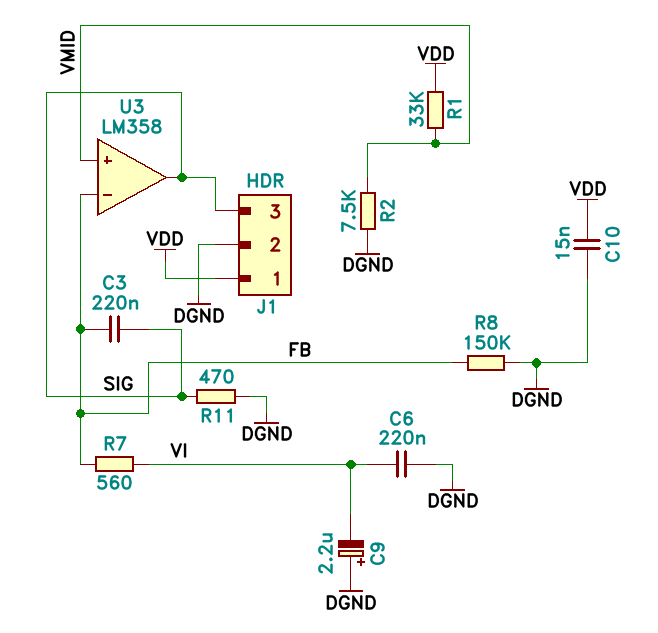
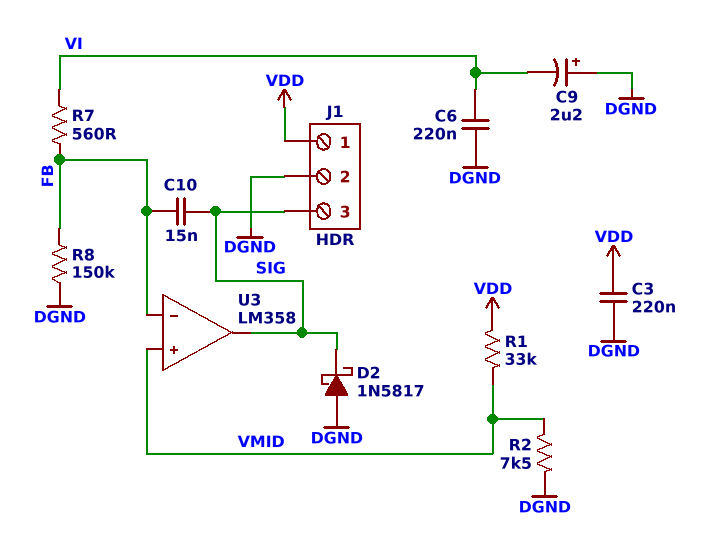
C3: 220nF (FB, SIG) -> 220nF (DGND, VDD)
C10: 15nF (DGND, VDD) -> 15nF (FB, SIG)
D2: none -> schottky 1N5817 (A DGND, K SIG)
R11: 470 (DGND, SIG) -> none

